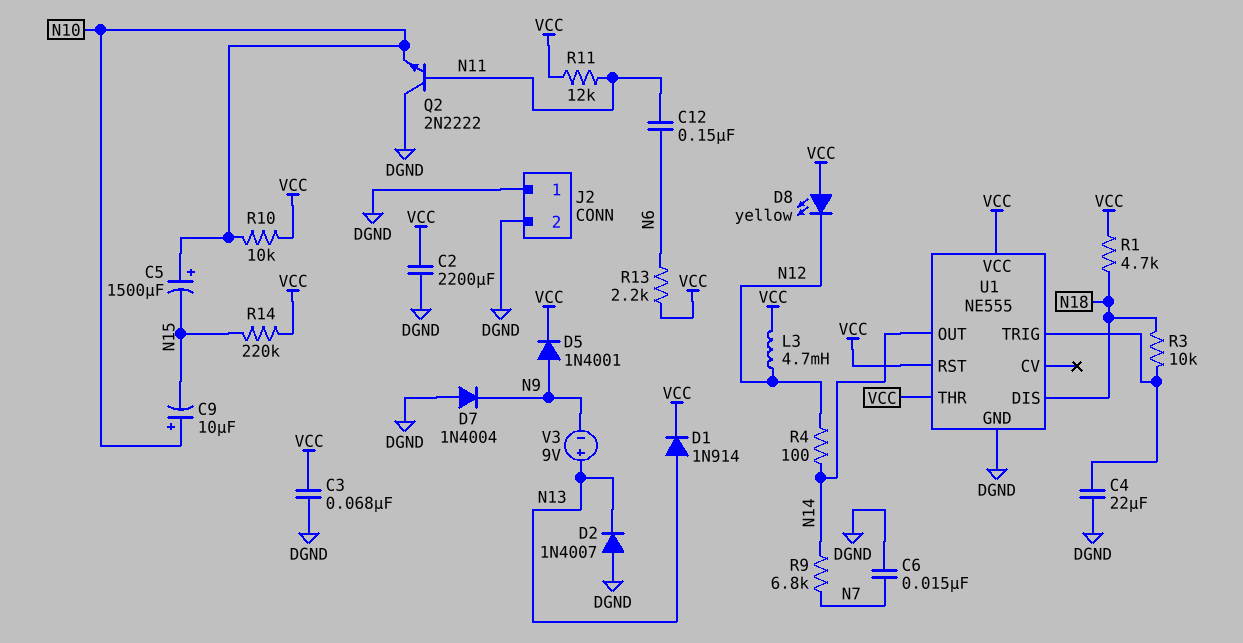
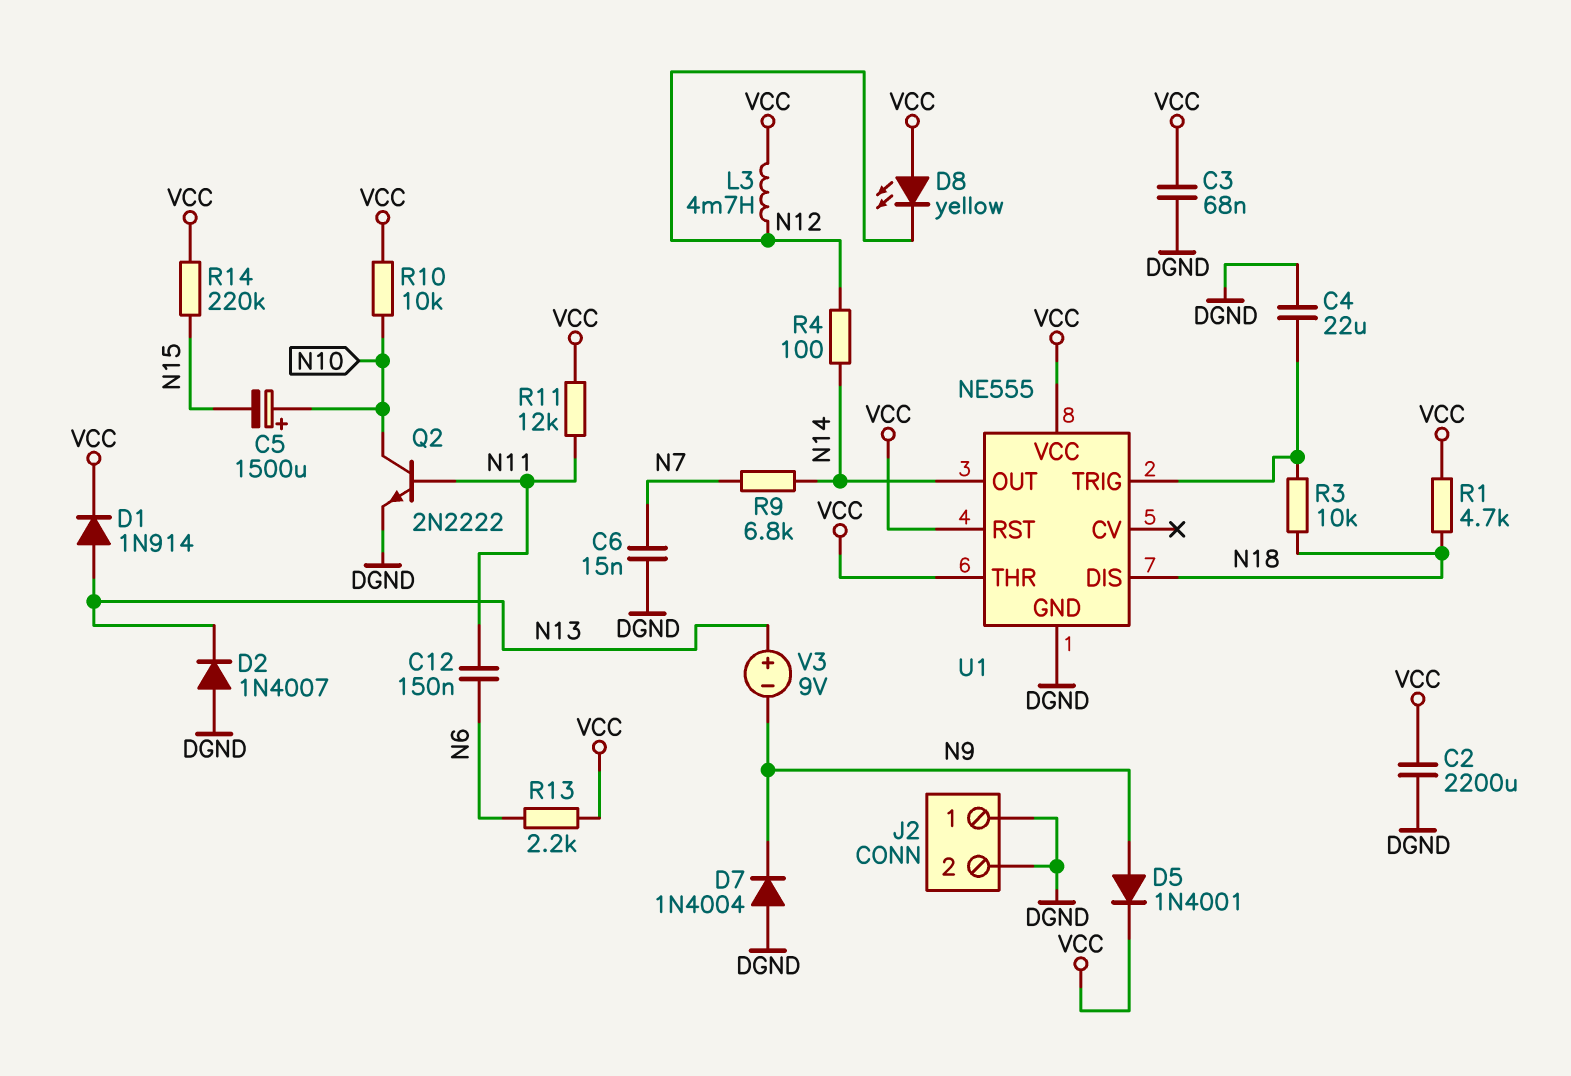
C9: 10uF (plus N10, minus N15) -> none
Q2: NPN 2N2222 (B N11, C DGND, E N10) -> NPN 2N2222 (B N11, C N10, E DGND)

